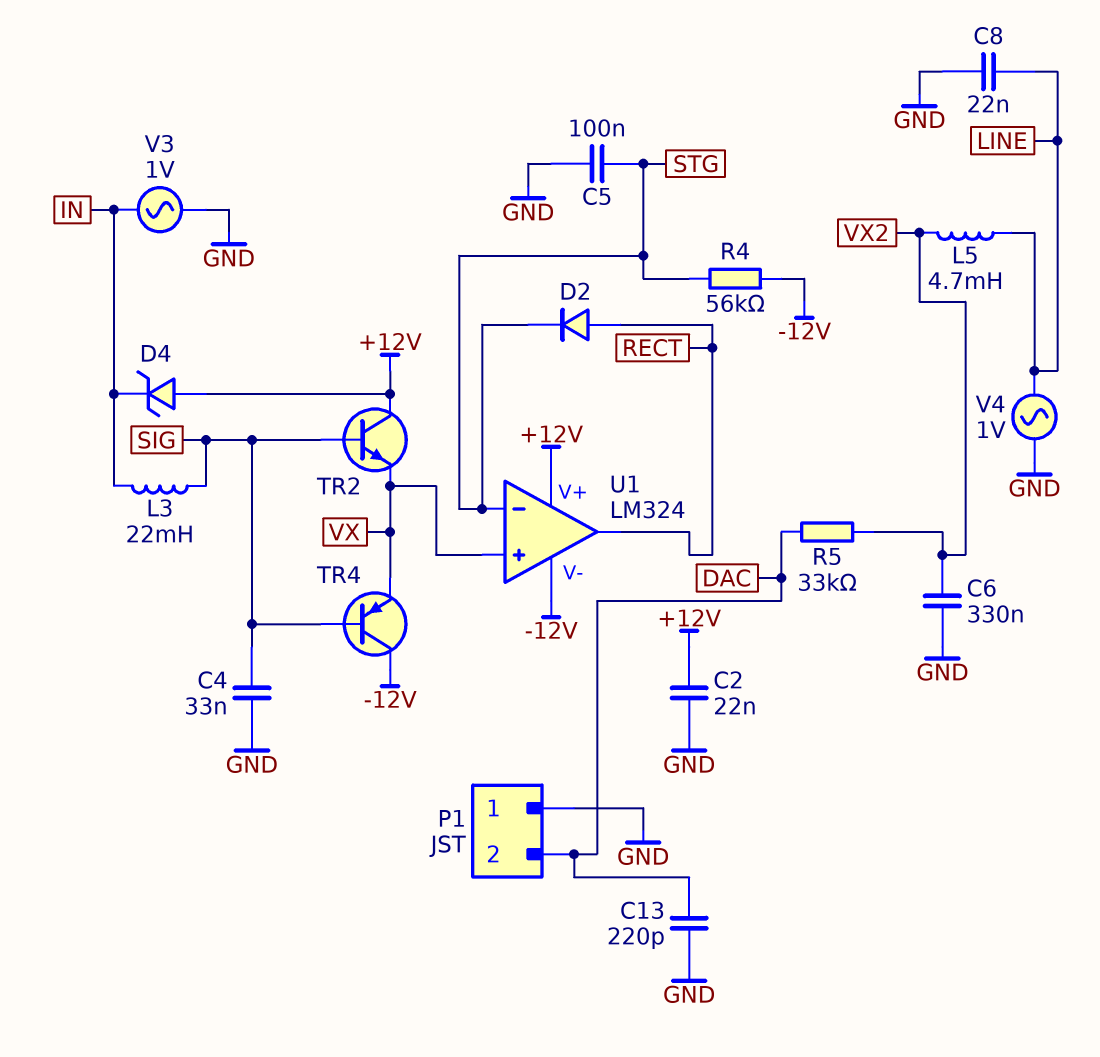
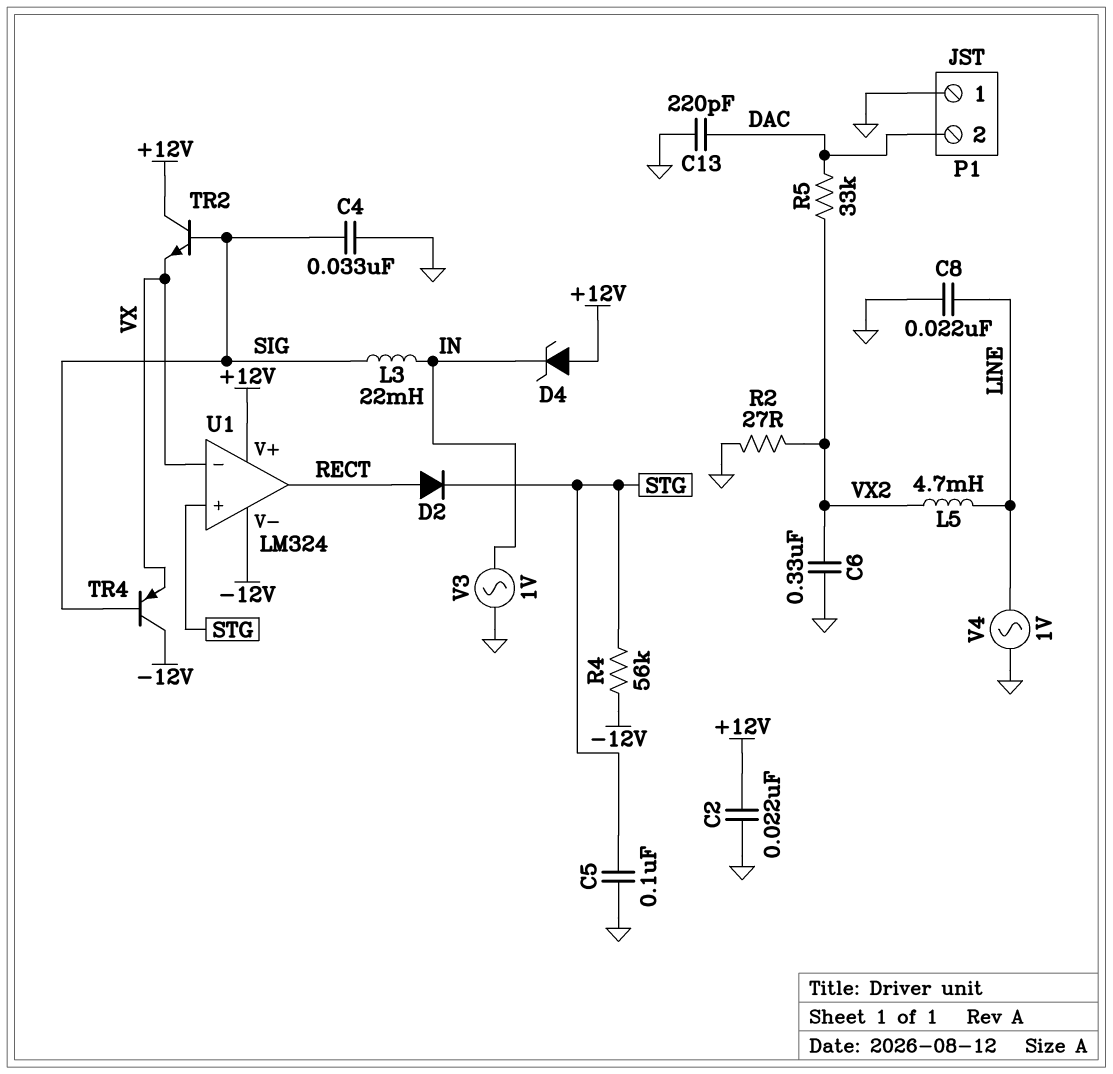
R2: none -> 27 (GND, VX2)
U1 pin in+: VX -> STG
U1 pin in-: STG -> VX

